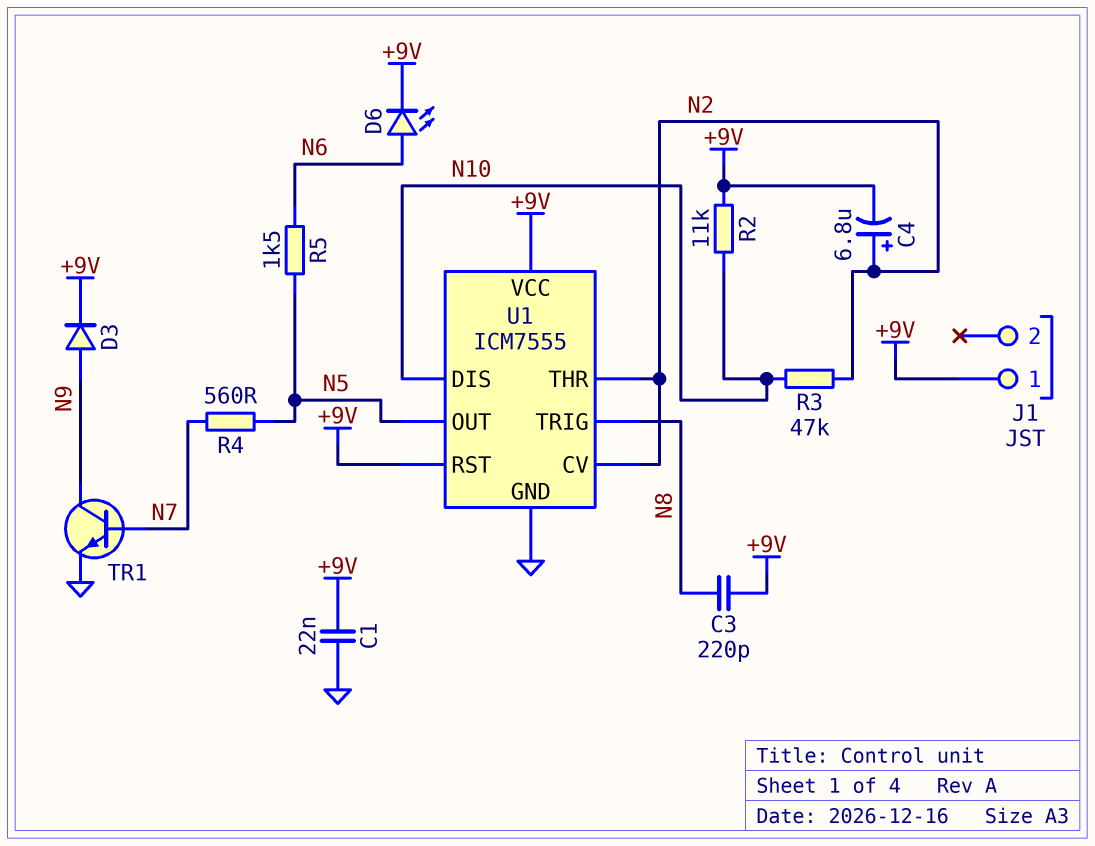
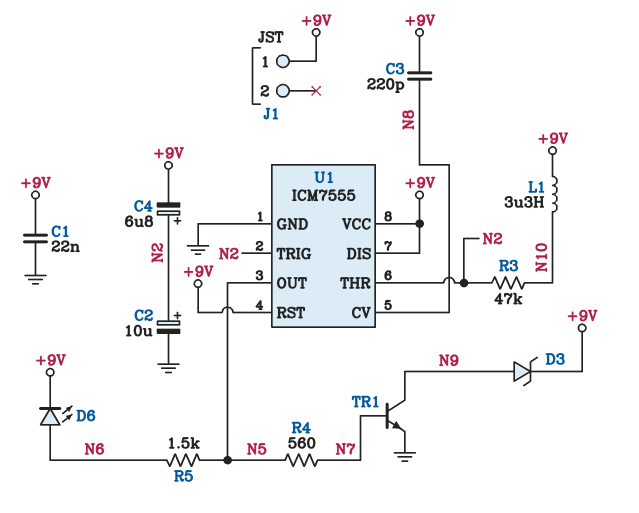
C2: none -> 10uF (plus N2, minus GND)
D3: diode (A N9, K +9V) -> zener (A N9, K +9V)
L1: none -> 3.3uH (+9V, N10)
R2: 11k (+9V, N10) -> none
U1 pin CV: N2 -> N8
U1 pin DIS: N10 -> +9V
U1 pin TRIG: N8 -> N2

